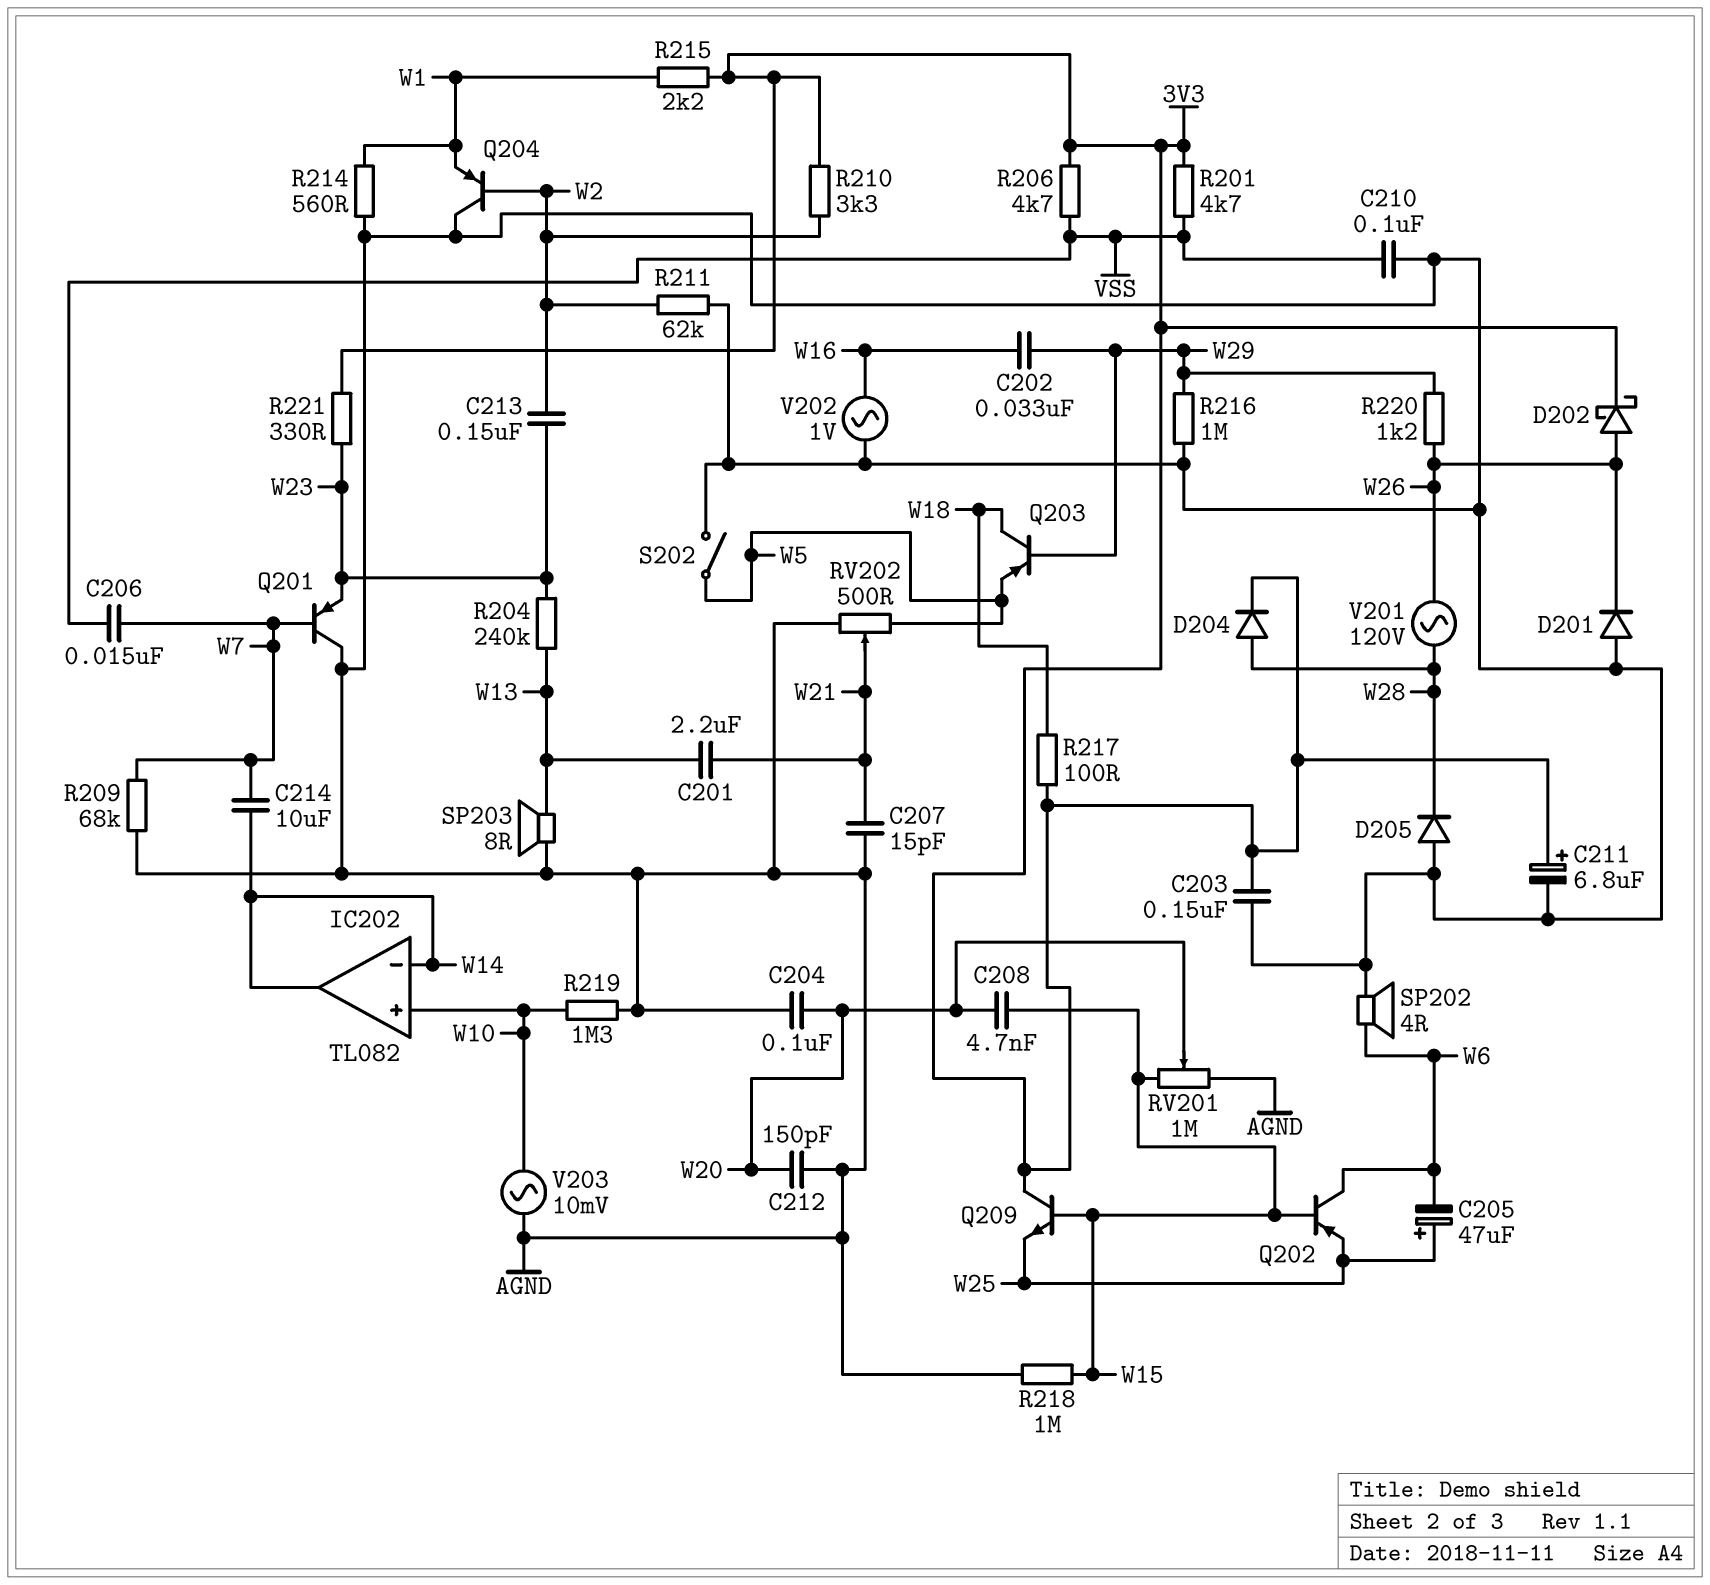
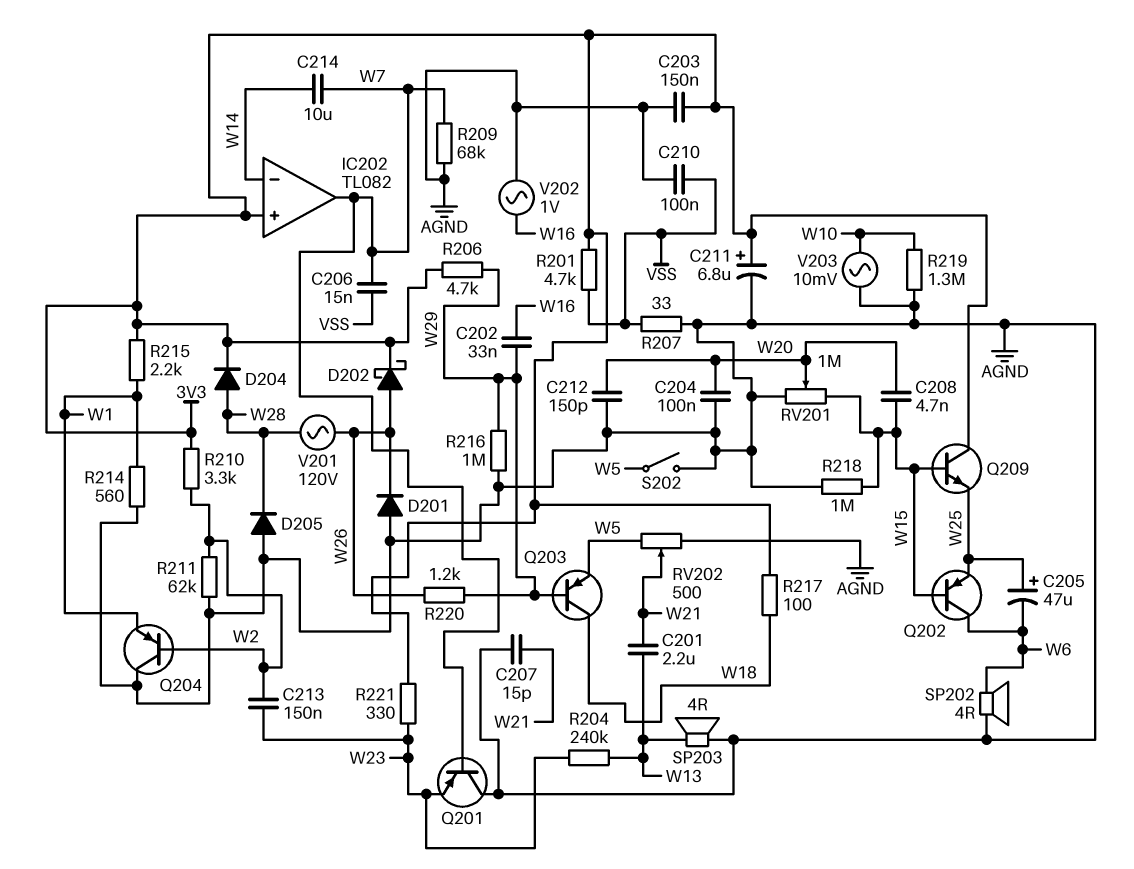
IC202 pin in+: W10 -> 3V3
IC202 pin out: W14 -> W7
R206: 4.7k (3V3, VSS) -> 4.7k (3V3, W29)
R207: none -> 33 (AGND, VSS)
SP203: speaker 8R (AGND, W13) -> speaker 4R (AGND, W13)

